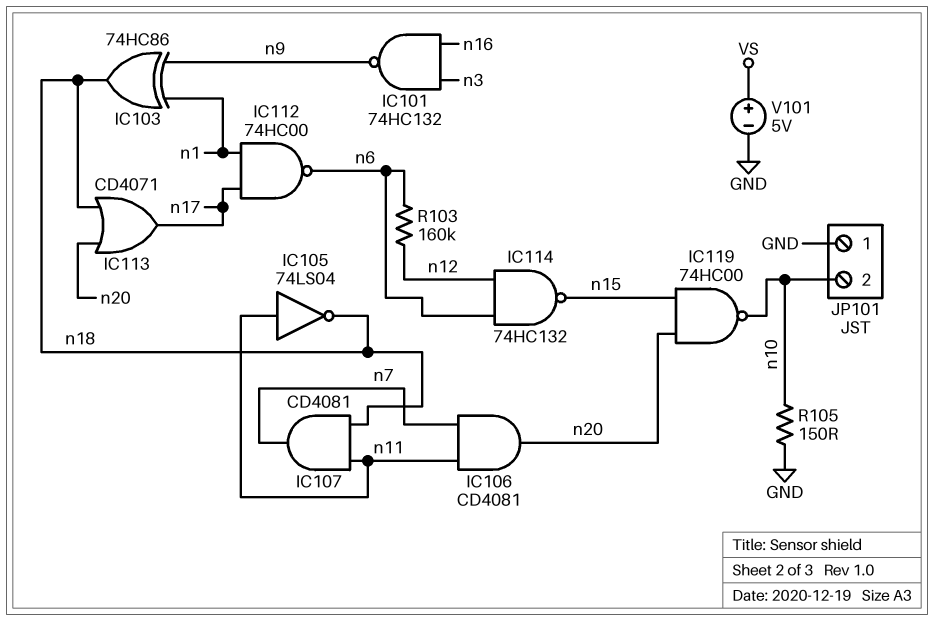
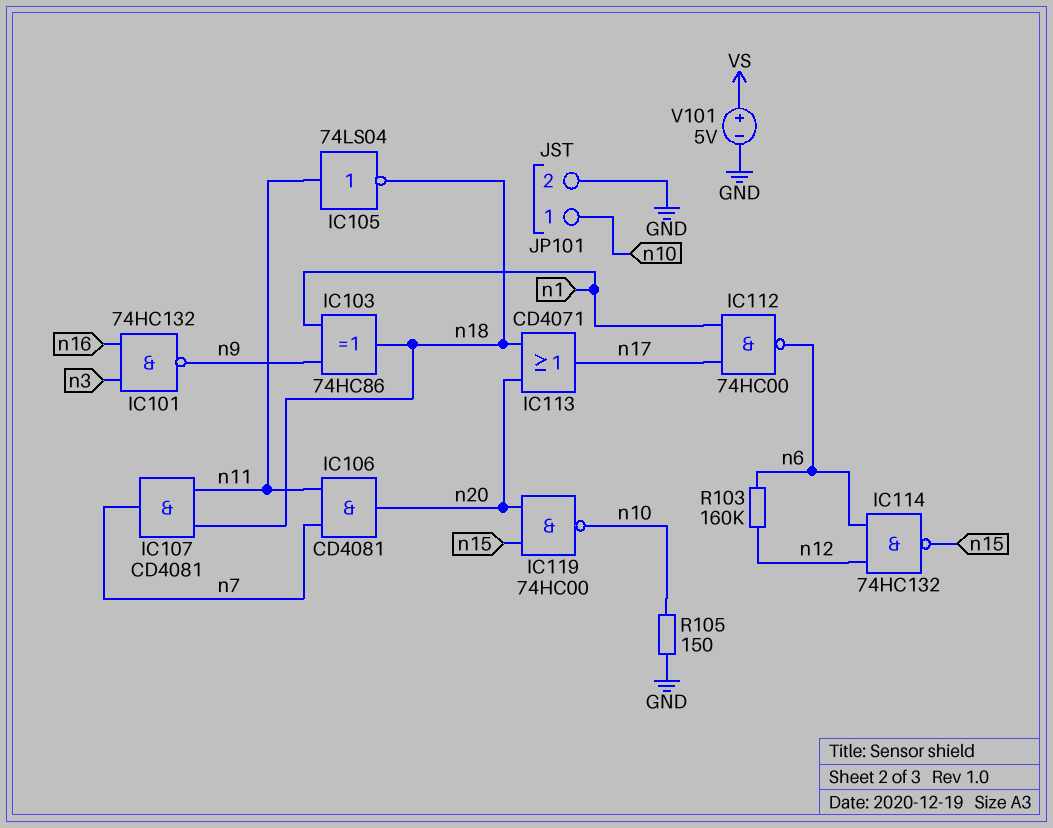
JP101 pin 1: GND -> n10
JP101 pin 2: n10 -> GND

